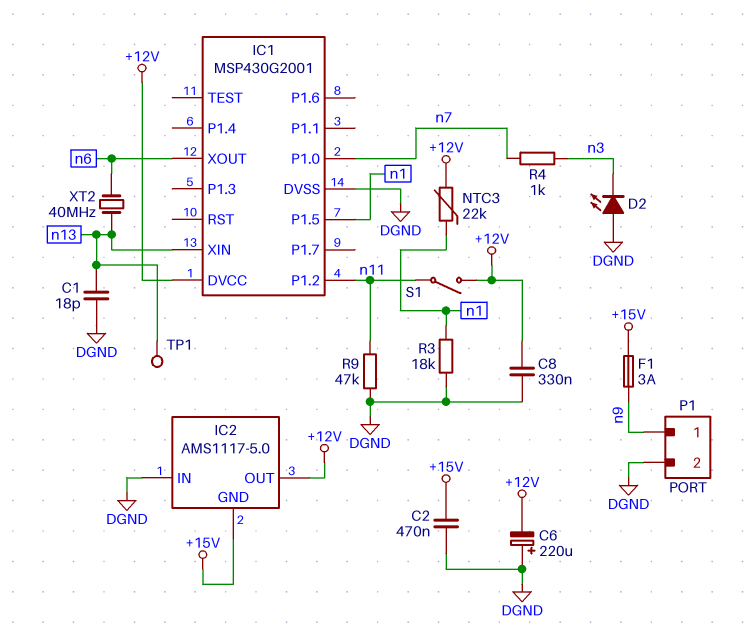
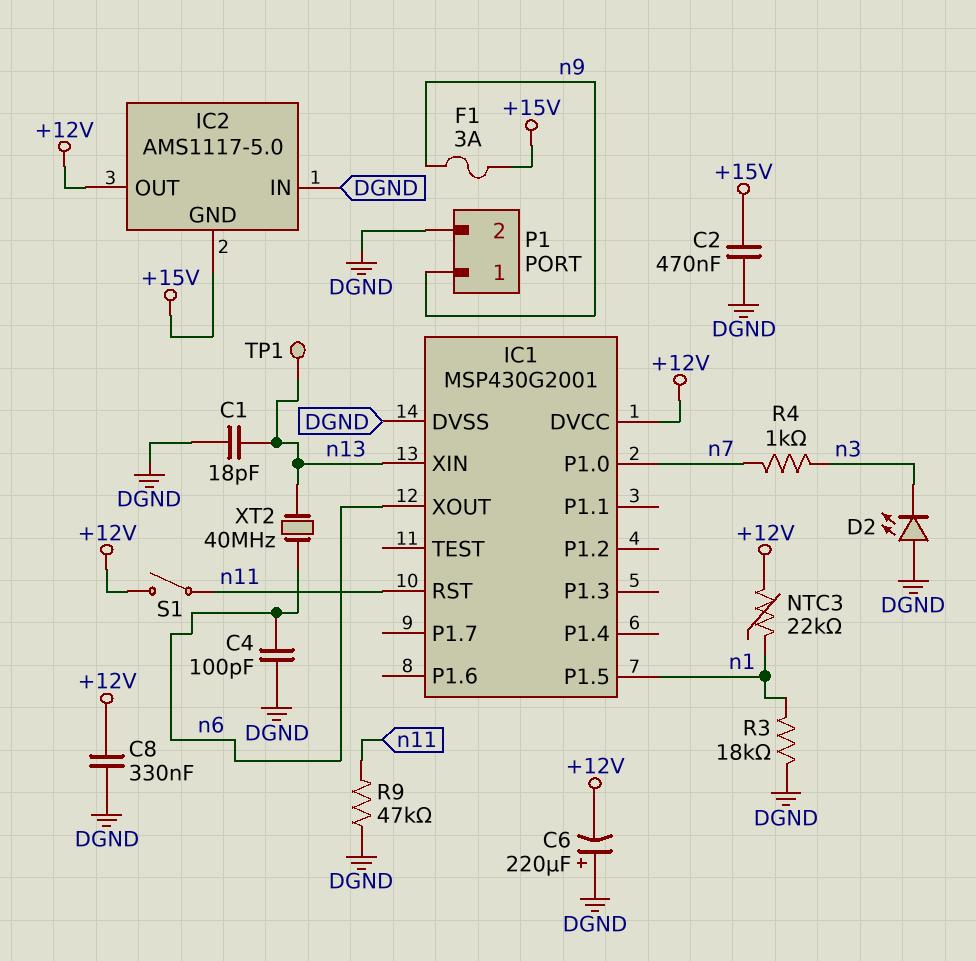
C4: none -> 100pF (DGND, n6)
IC1 pin P1.2: n11 -> none
IC1 pin RST: none -> n11

